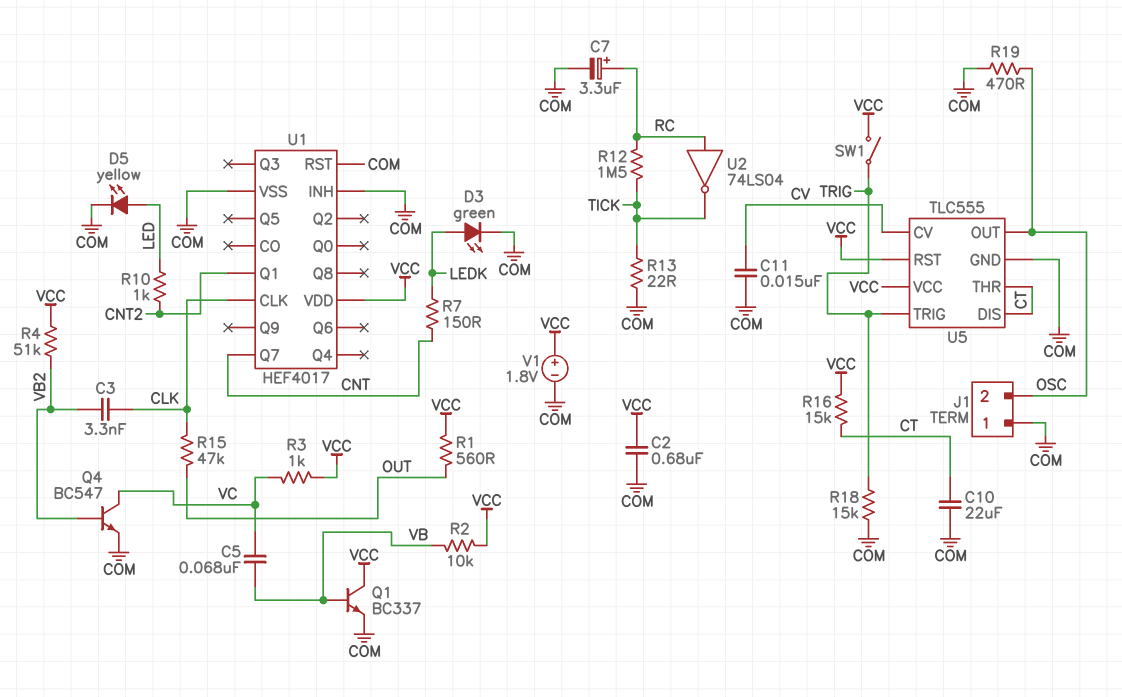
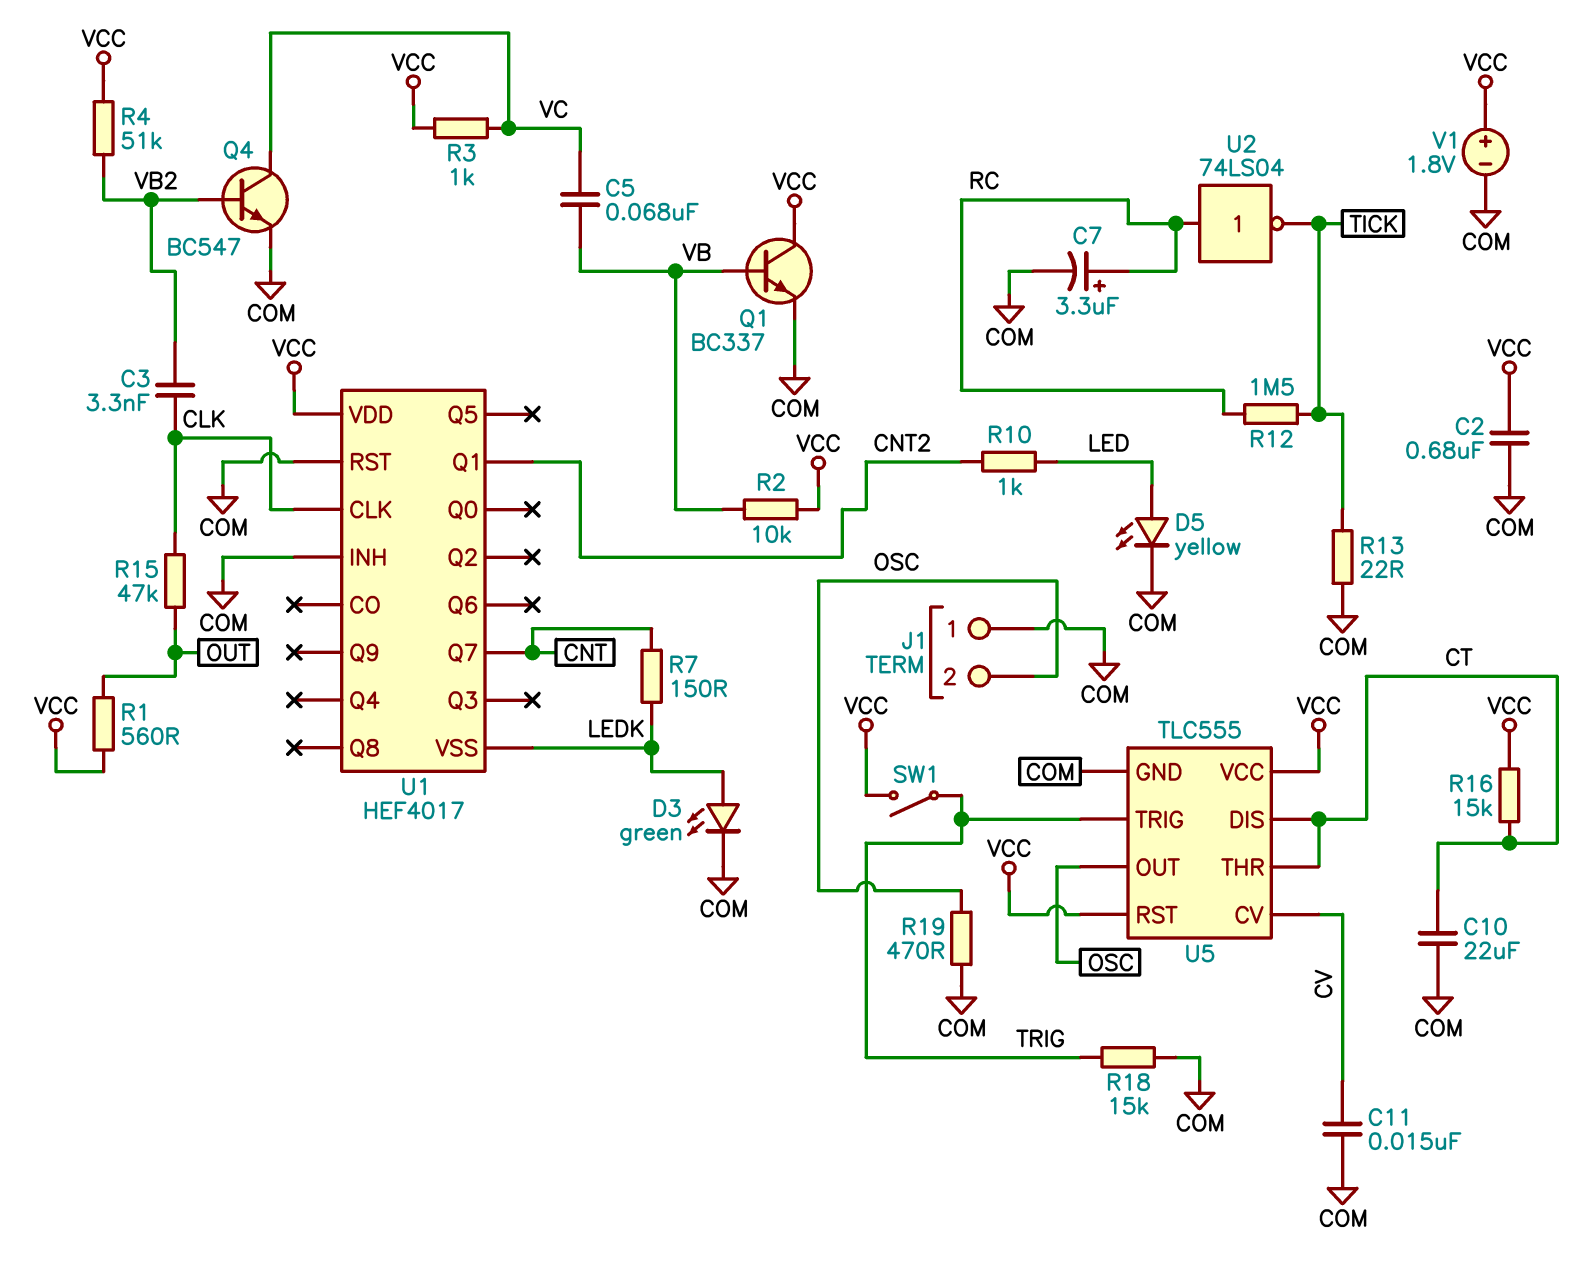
U1 pin VSS: COM -> LEDK

